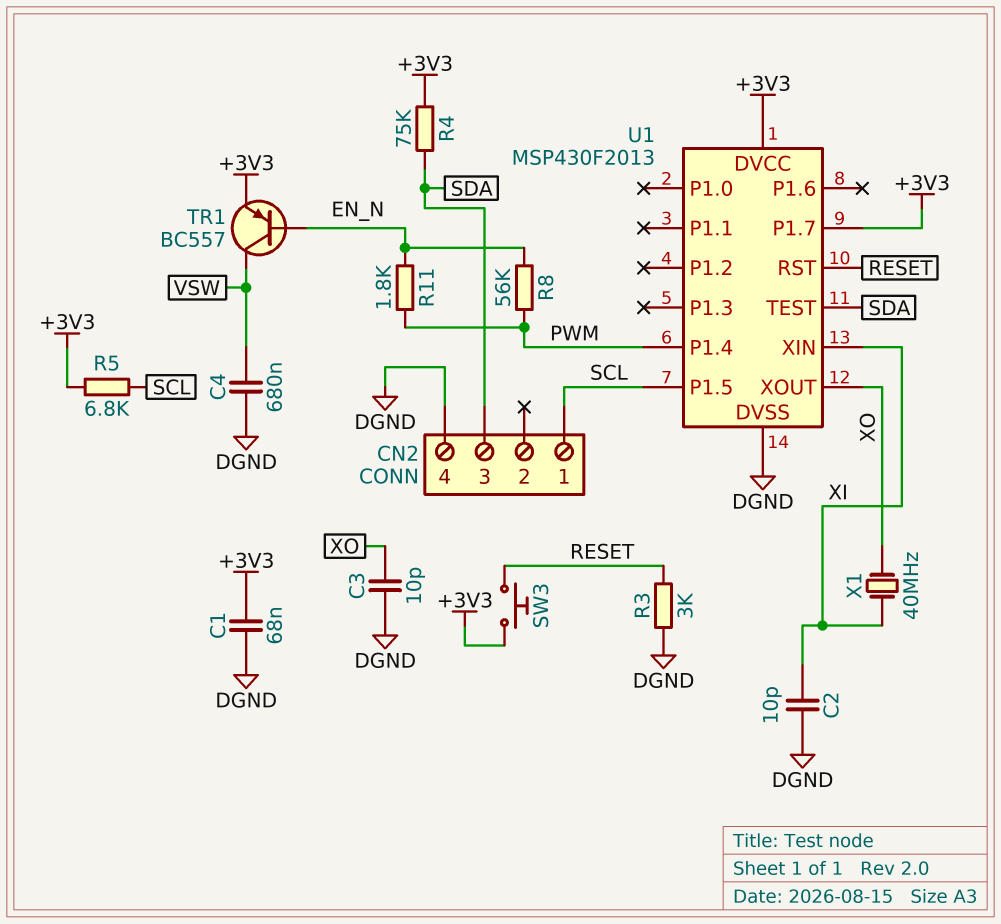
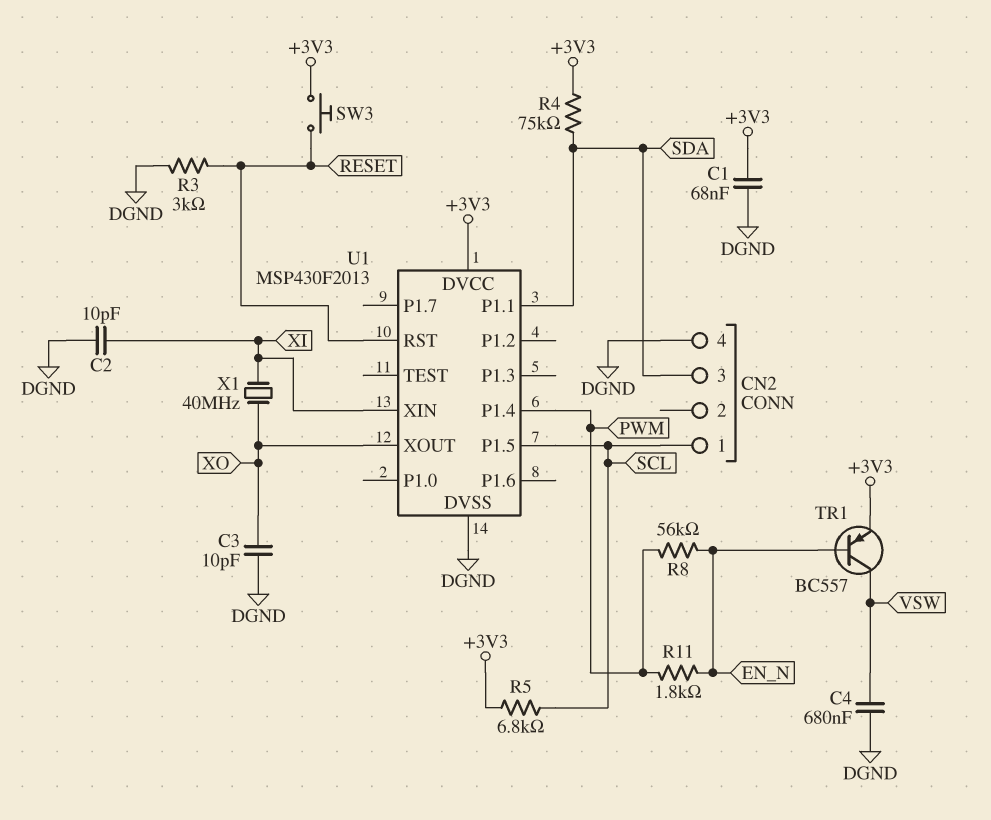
U1 pin P1.1: none -> SDA
U1 pin P1.7: +3V3 -> none
U1 pin TEST: SDA -> none

